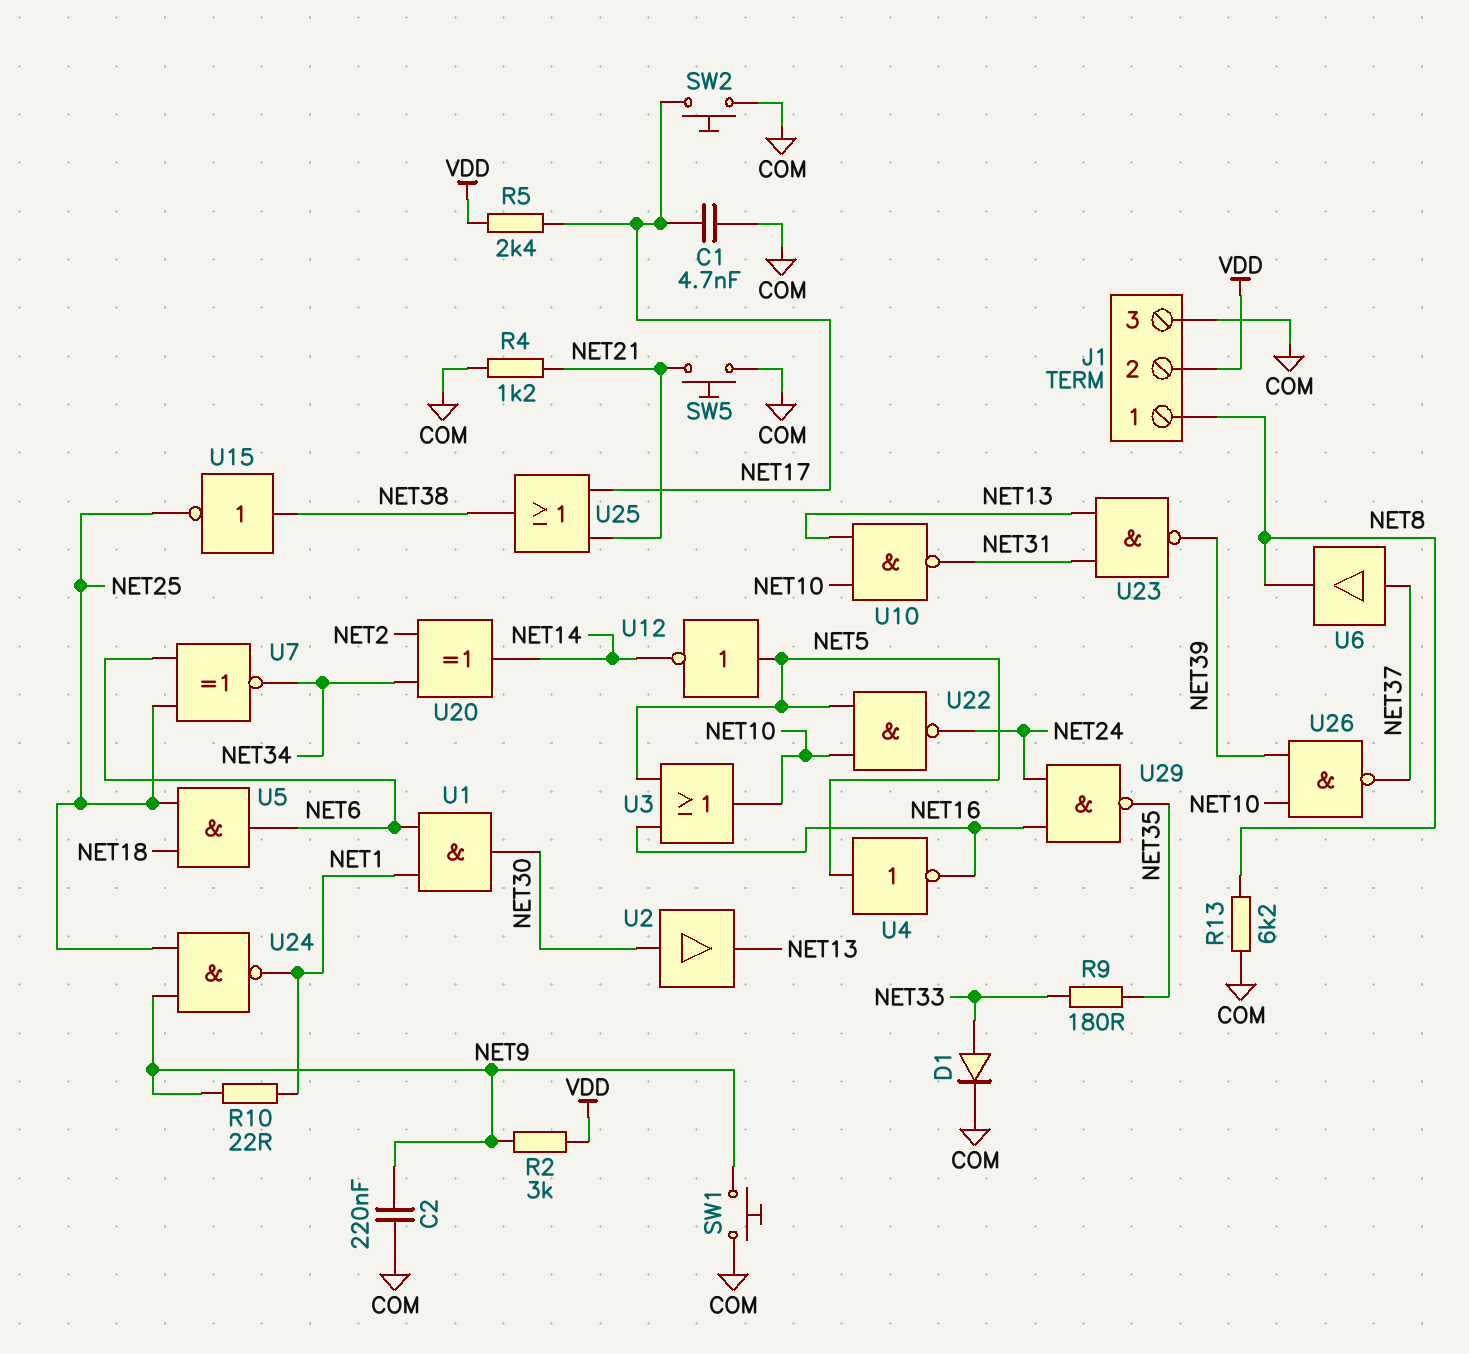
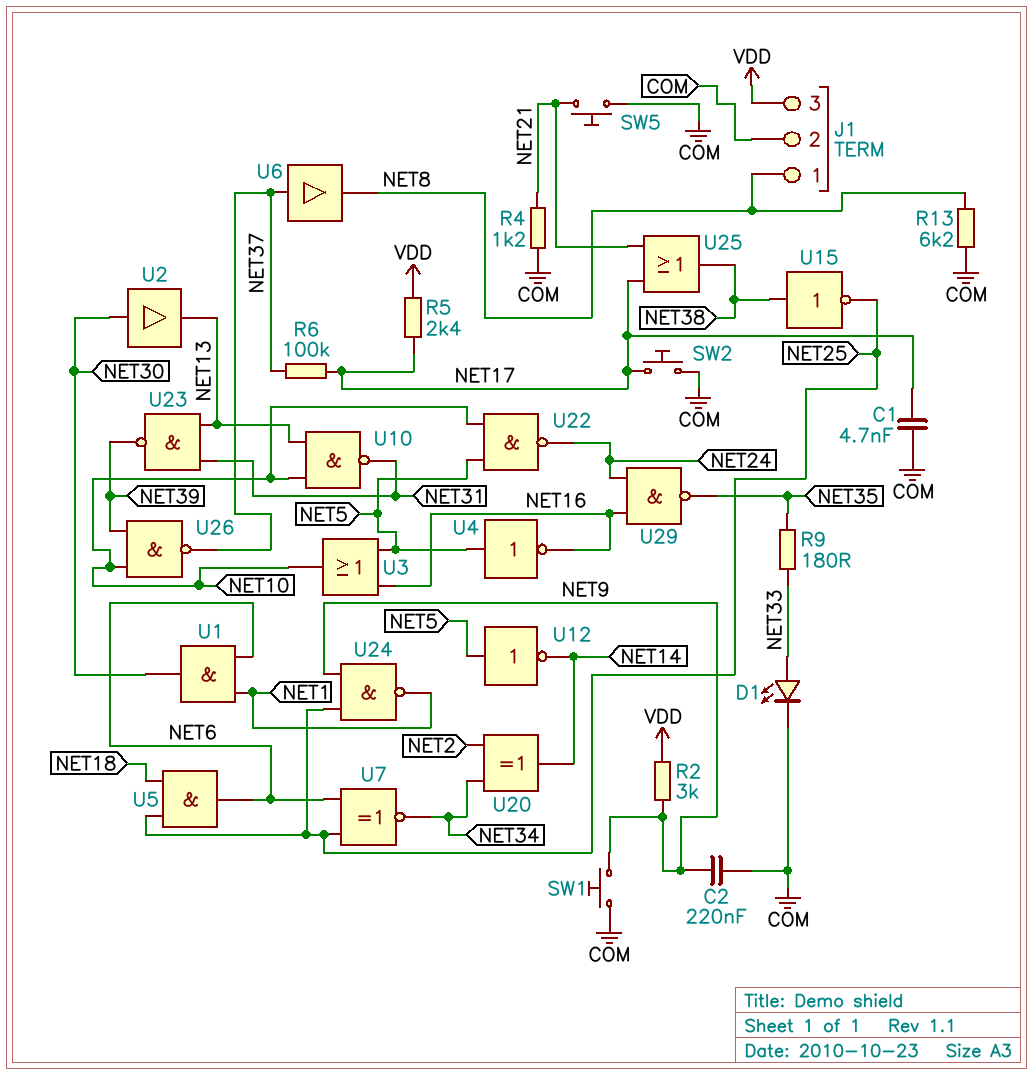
D1: diode (A NET33, K COM) -> LED (A NET33, K COM)
J1 pin 2: VDD -> COM
J1 pin 3: COM -> VDD
R6: none -> 100k (NET17, NET37)
R10: 22 (NET1, NET9) -> none

